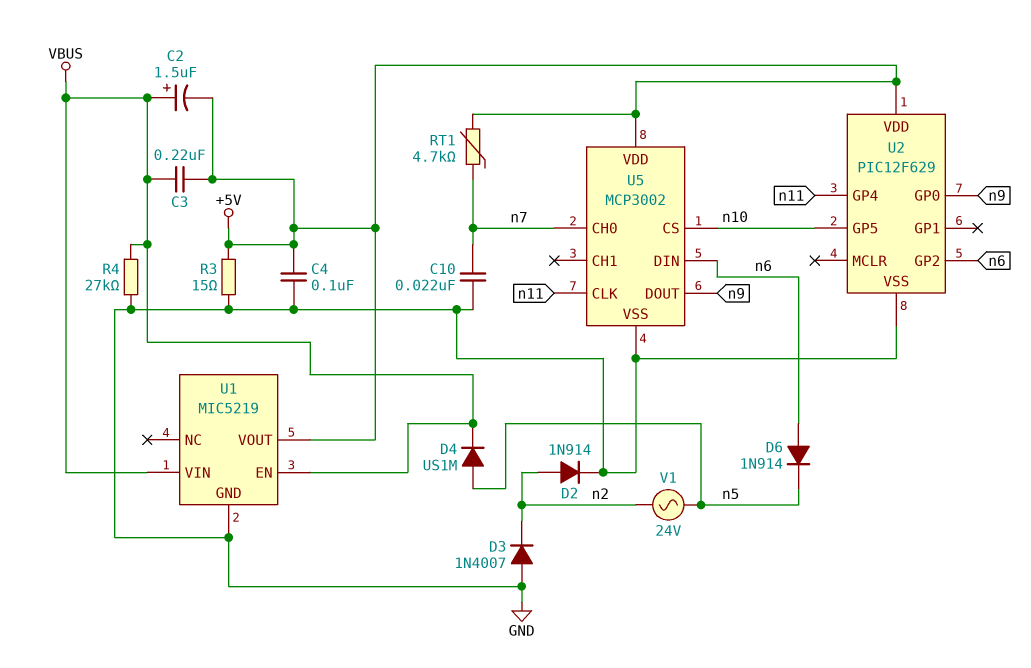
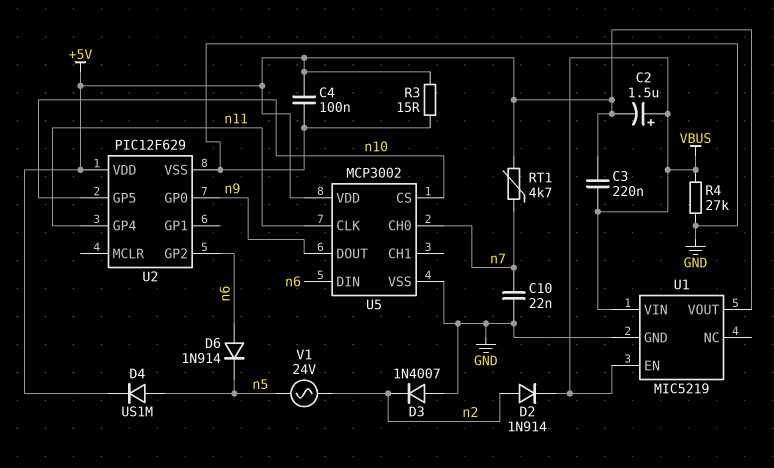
D2: diode 1N914 (A n2, K GND) -> diode 1N914 (A n2, K VBUS)
D4: diode US1M (A n5, K VBUS) -> diode US1M (A n5, K +5V)

